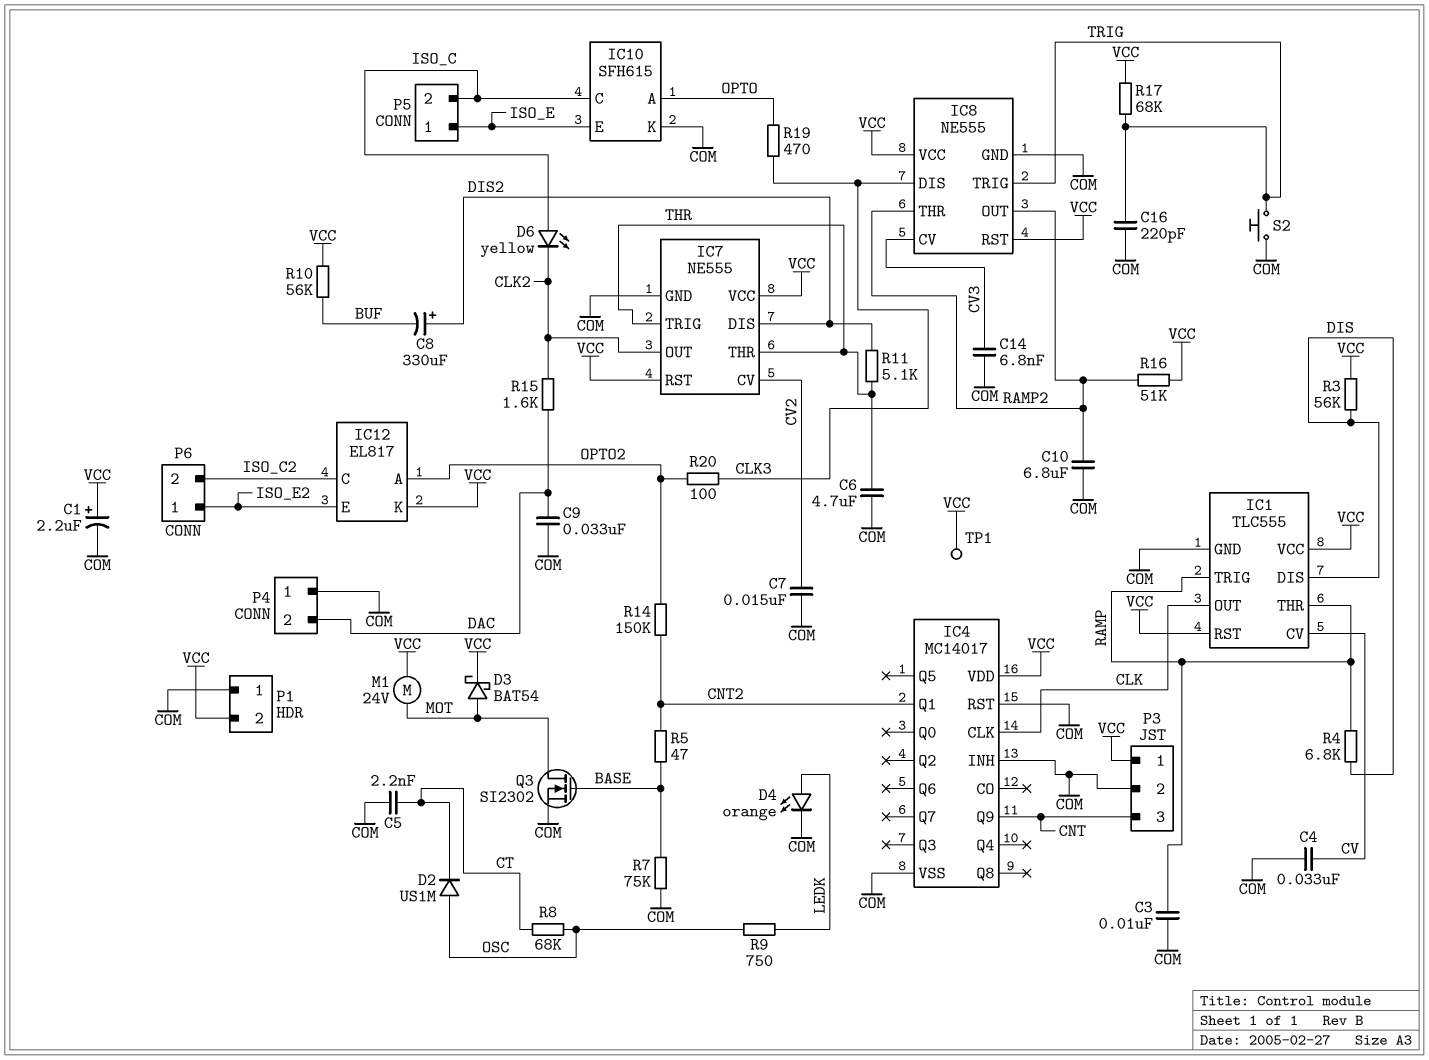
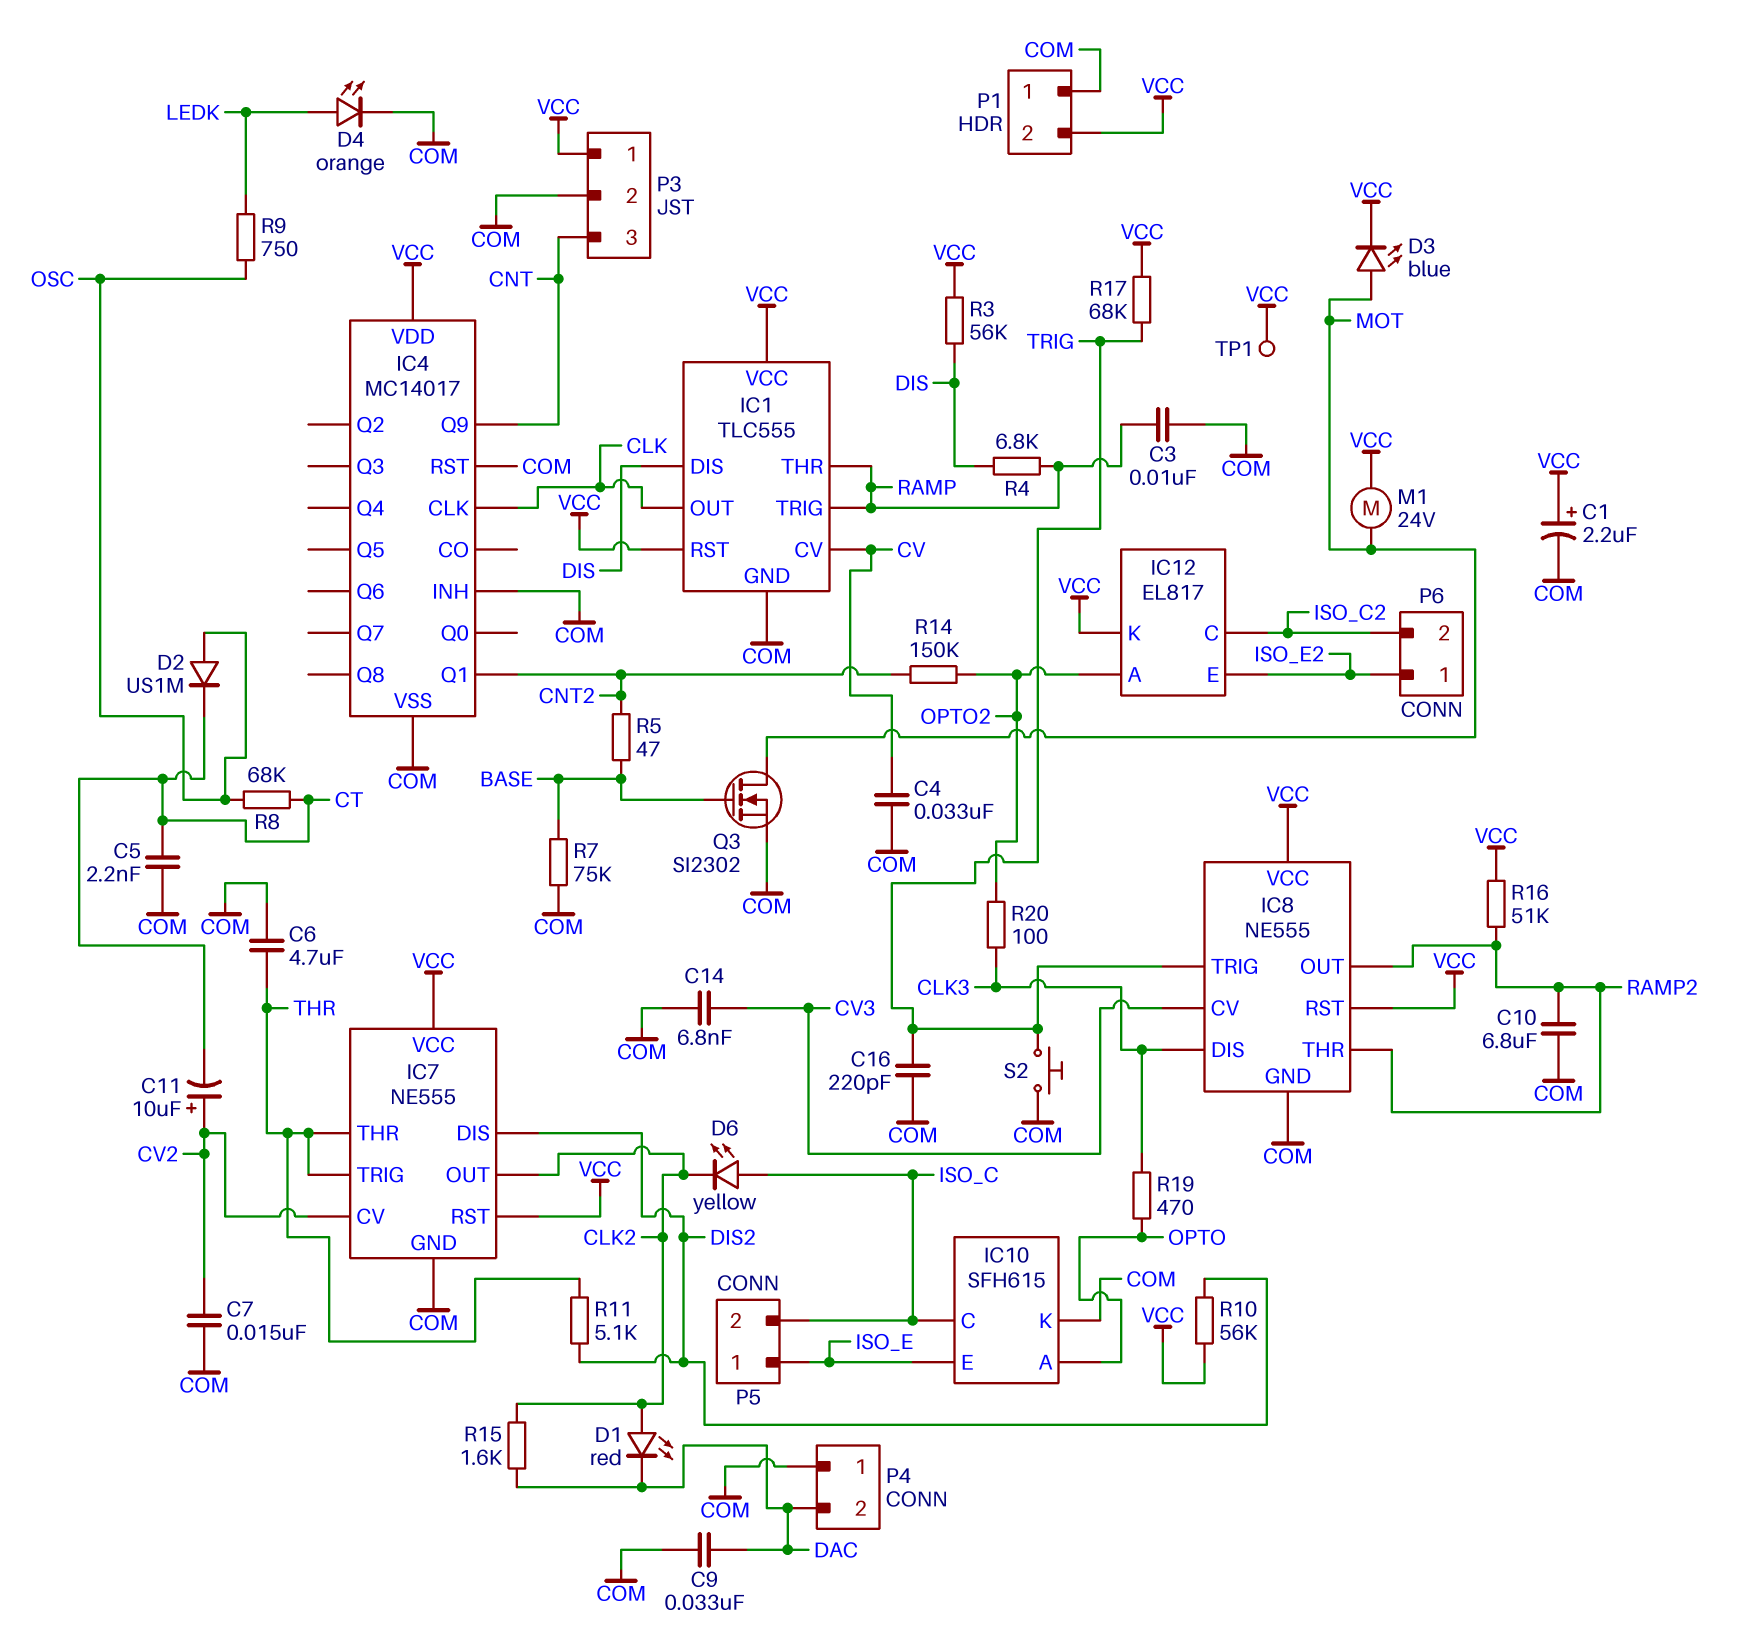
C8: 330uF (plus DIS2, minus BUF) -> none
C11: none -> 10uF (plus CV2, minus CT)
D1: none -> LED red (A CLK2, K DAC)
D3: schottky BAT54 (A MOT, K VCC) -> LED blue (A MOT, K VCC)
R10: 56k (BUF, VCC) -> 56k (DIS2, VCC)

